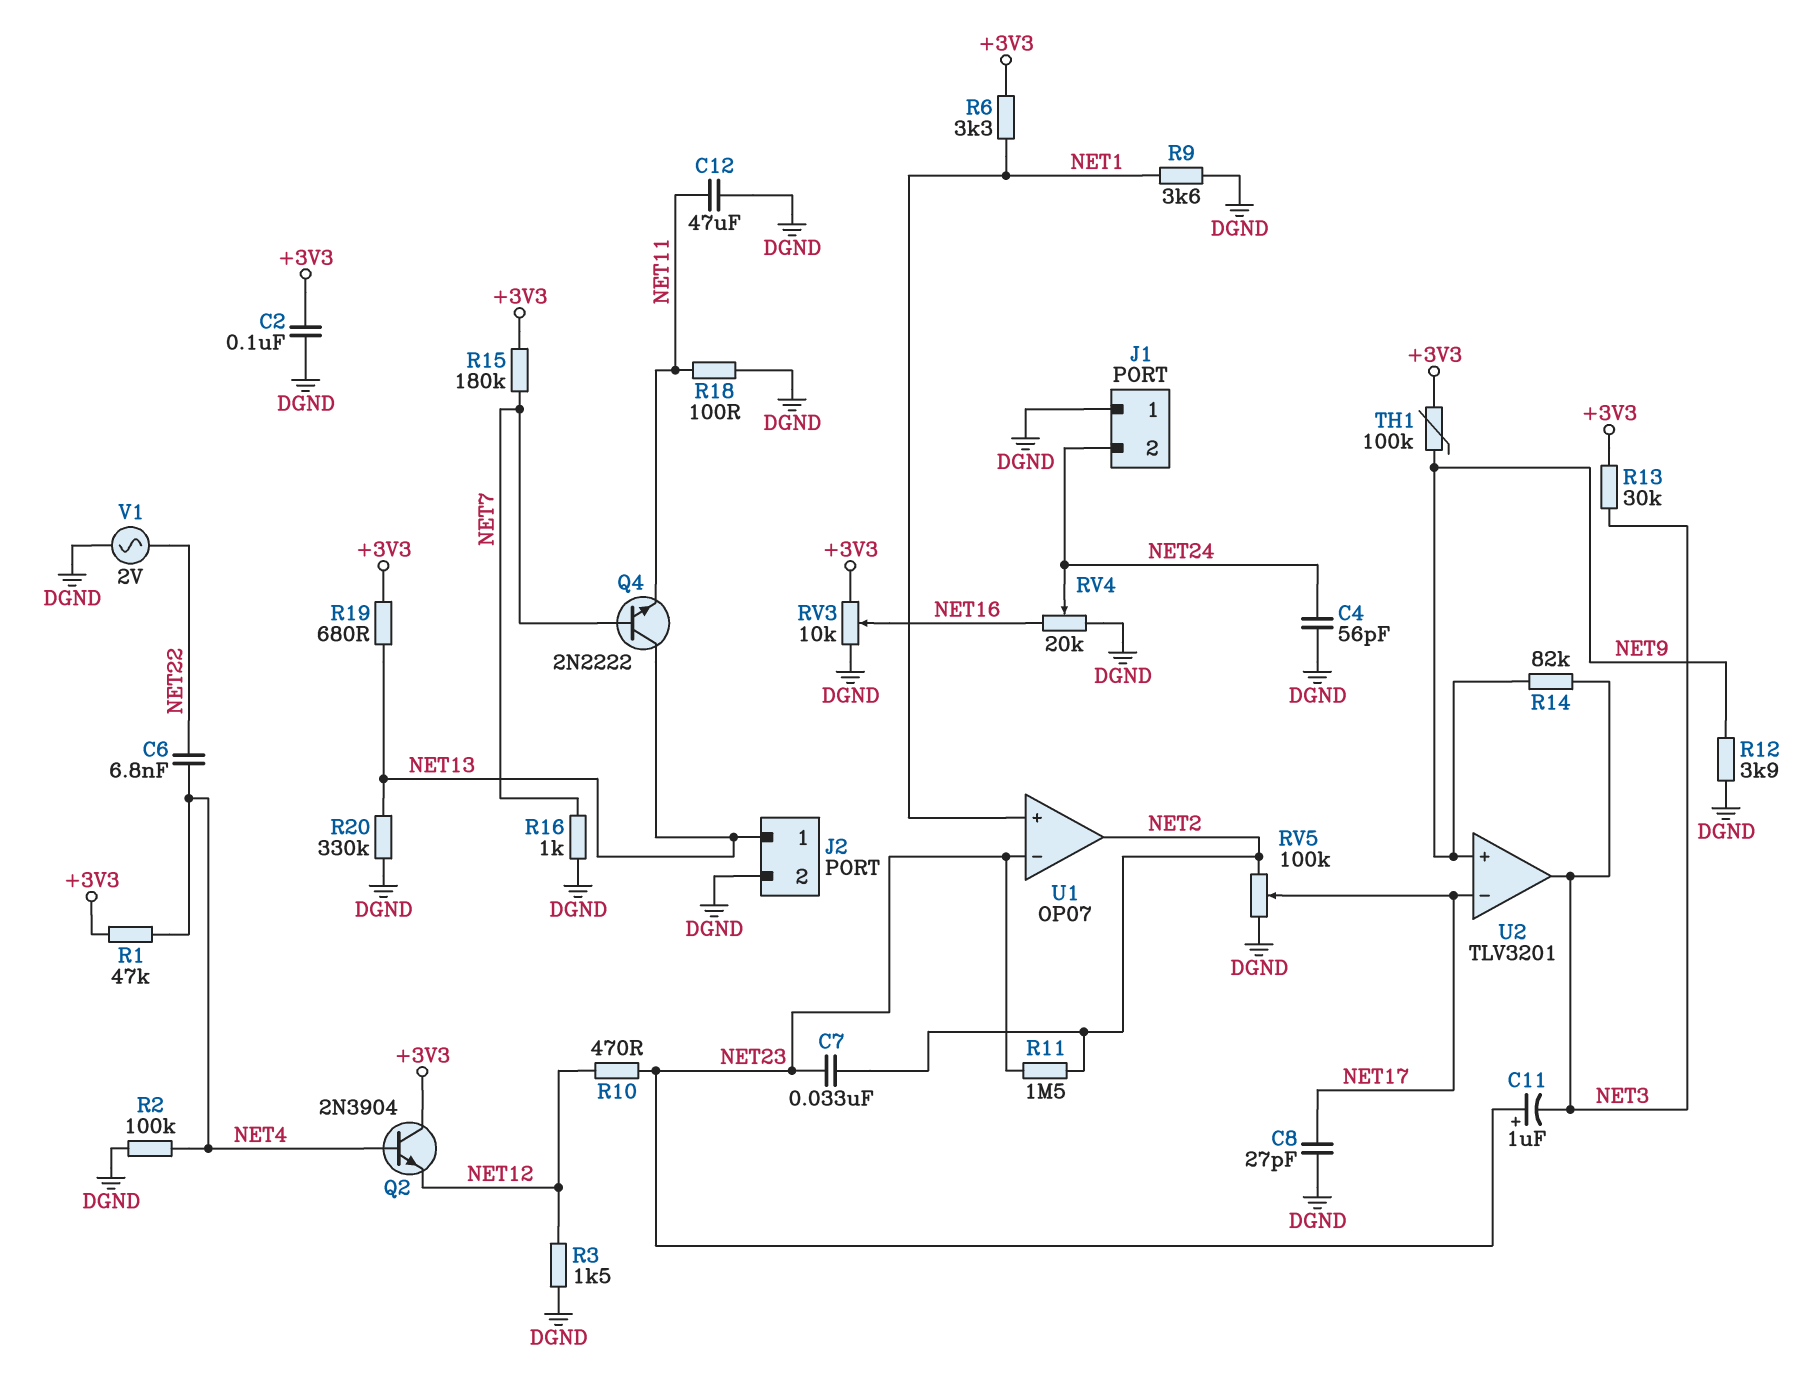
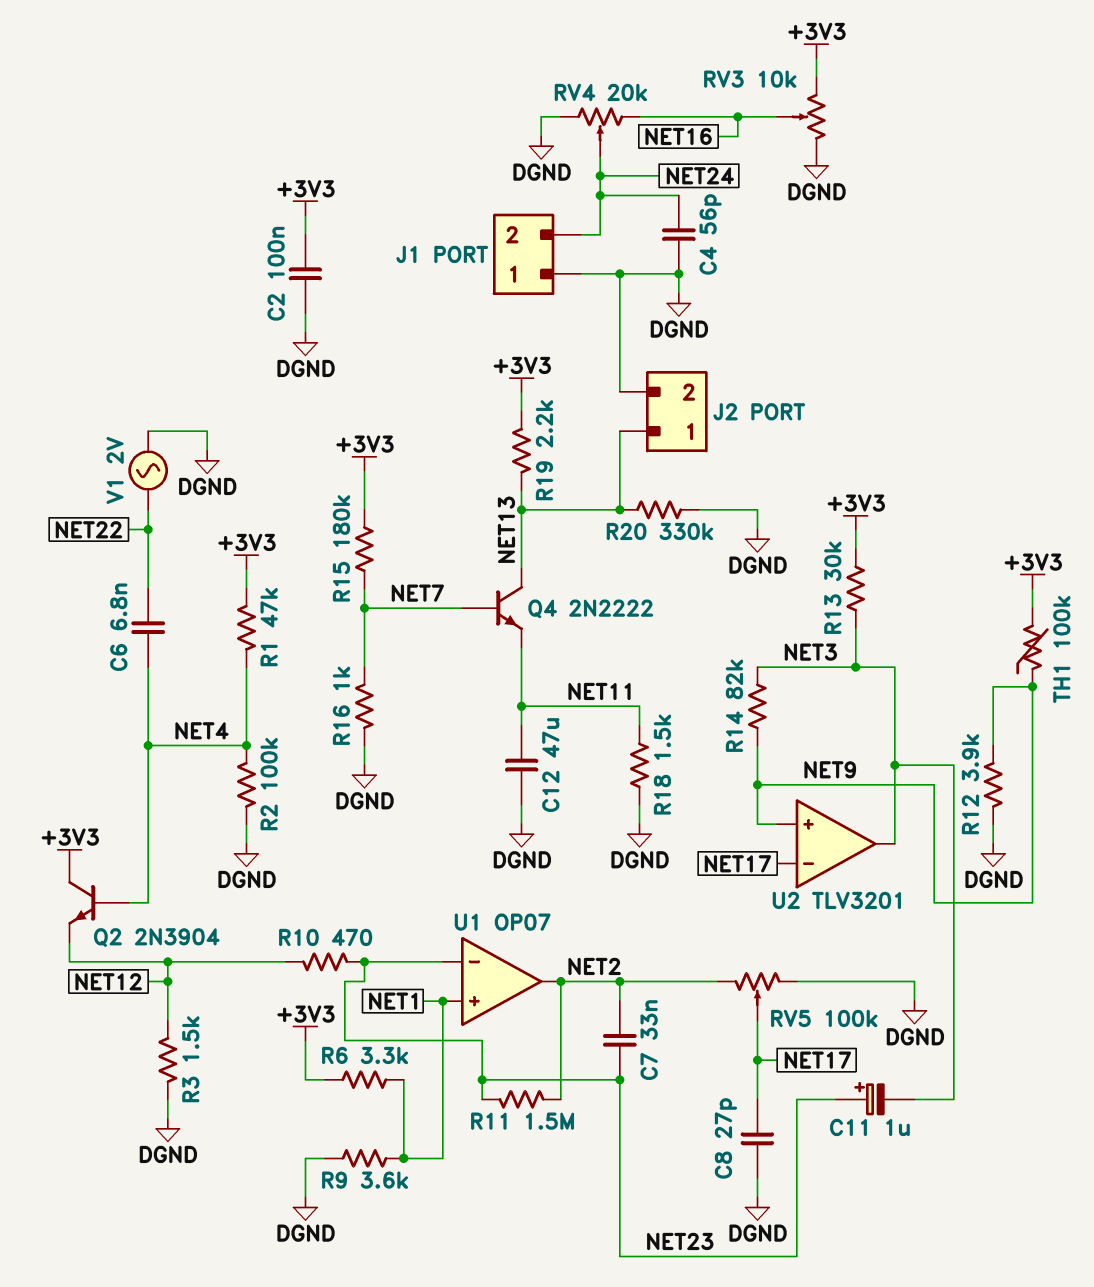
R18: 100 (DGND, NET11) -> 1.5k (DGND, NET11)
R19: 680 (+3V3, NET13) -> 2.2k (+3V3, NET13)

